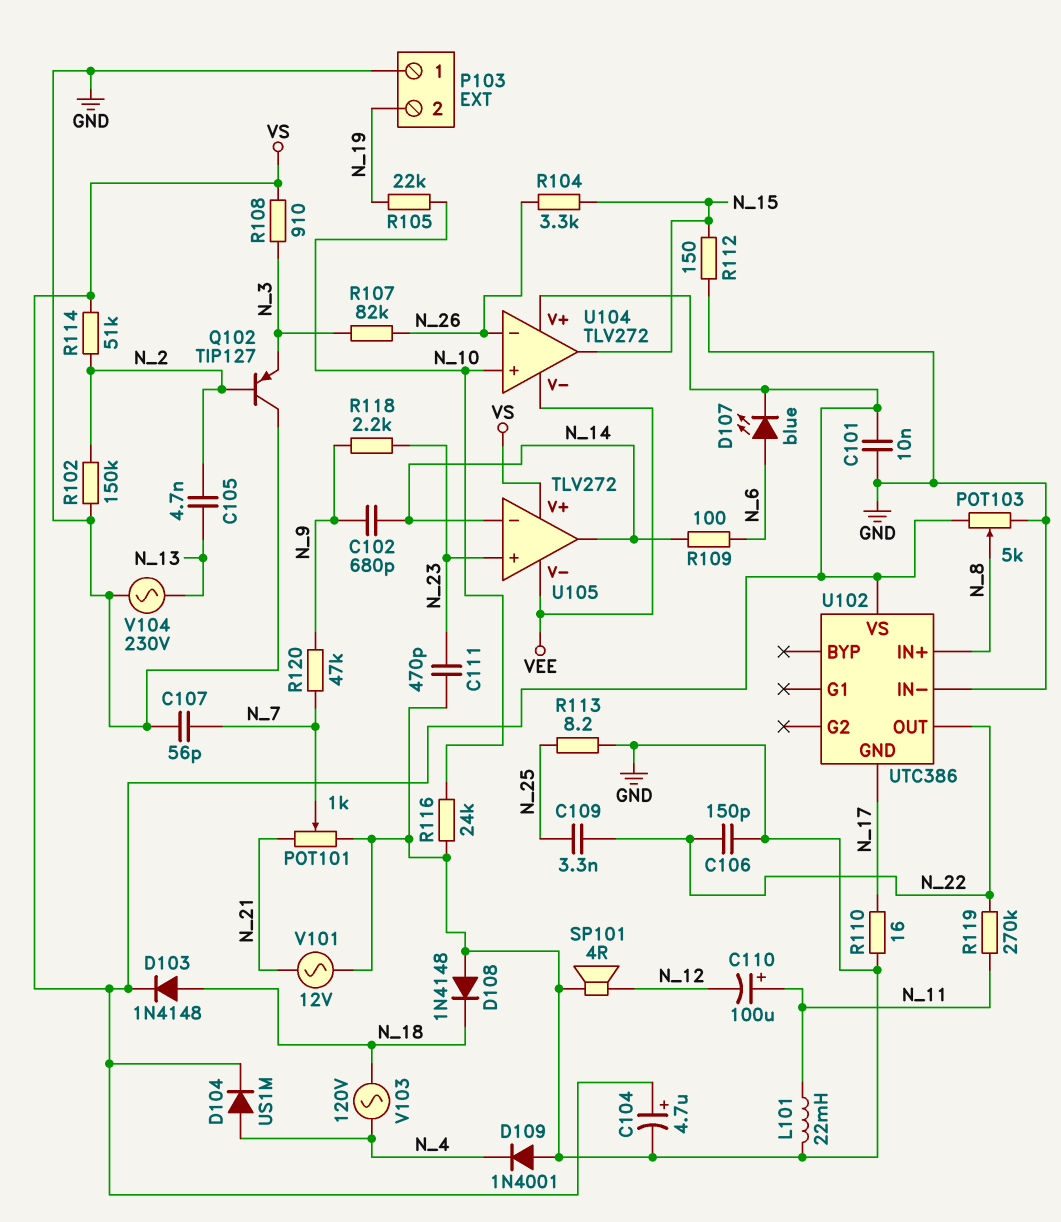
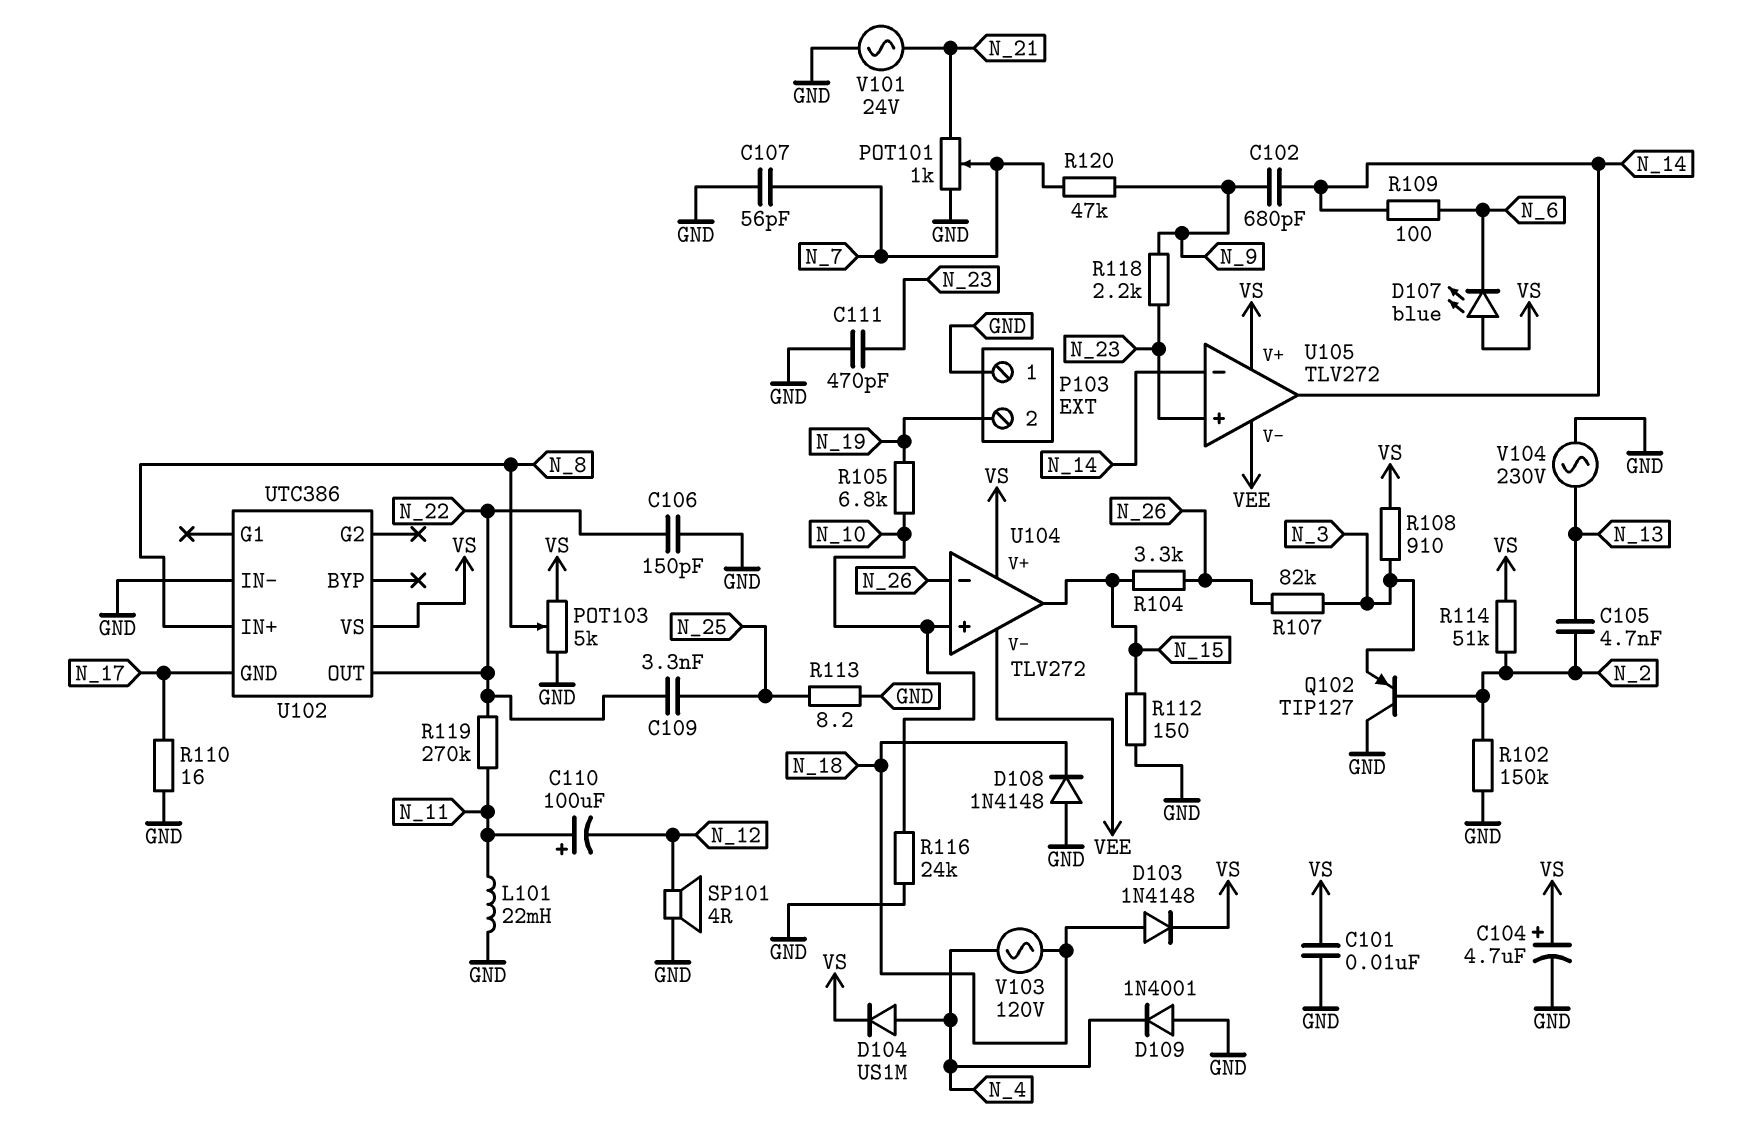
D107: LED blue (A N_6, K VS) -> LED blue (A VS, K N_6)
R105: 22k (N_10, N_19) -> 6.8k (N_10, N_19)
V101: AC 12V (GND, N_21) -> AC 24V (GND, N_21)

